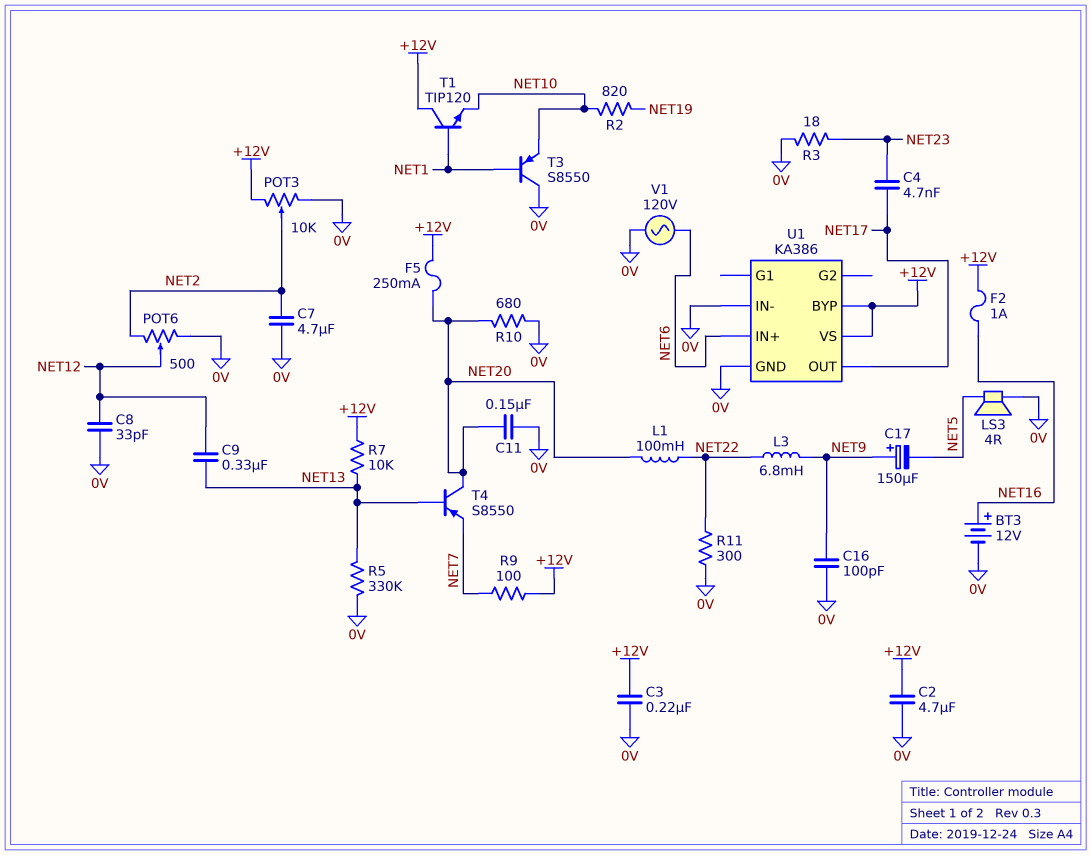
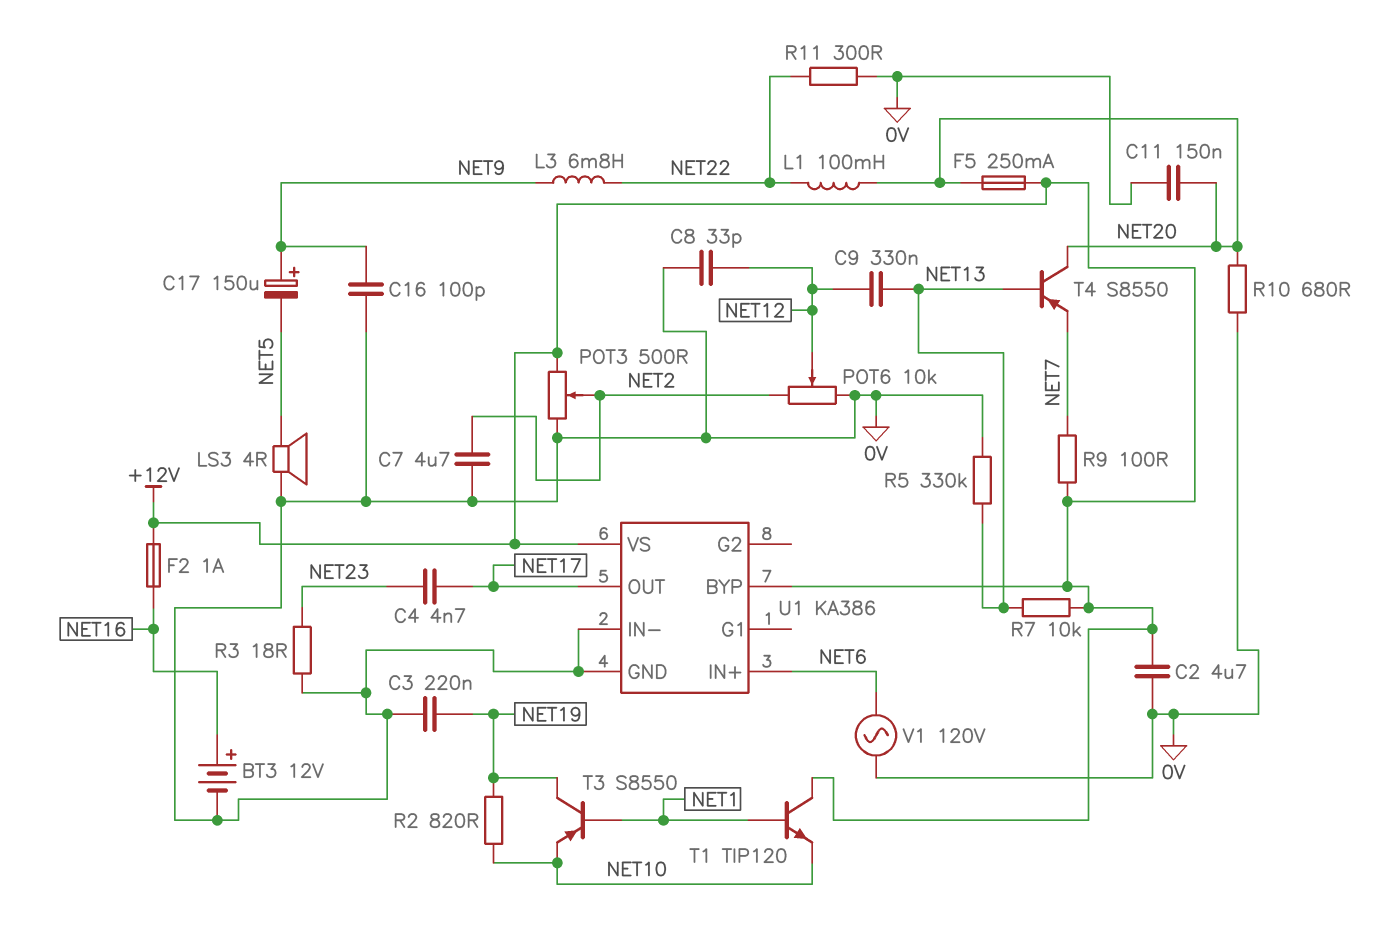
C3: 220nF (+12V, 0V) -> 220nF (0V, NET19)
POT3: 10k (+12V, 0V, wiper NET2) -> 500 (+12V, 0V, wiper NET2)
POT6: 500 (0V, NET2, wiper NET12) -> 10k (0V, NET2, wiper NET12)
T3: PNP S8550 (B NET1, C 0V, E NET10) -> PNP S8550 (B NET1, C NET19, E NET10)

